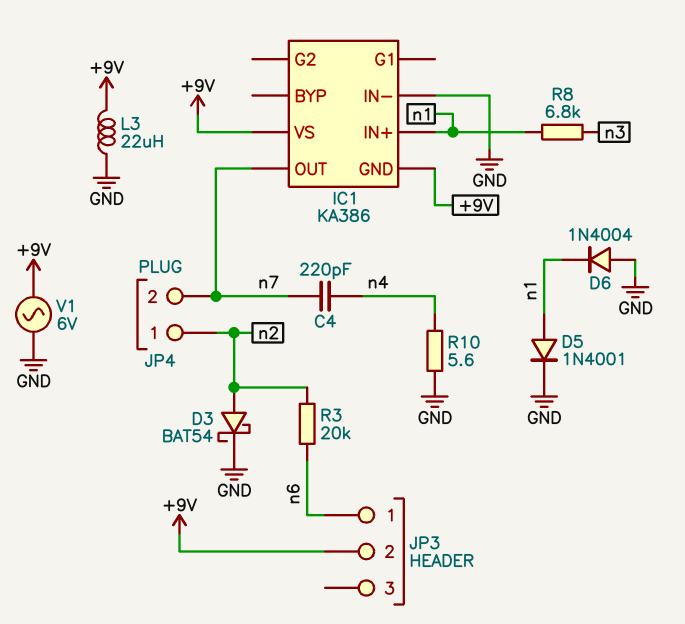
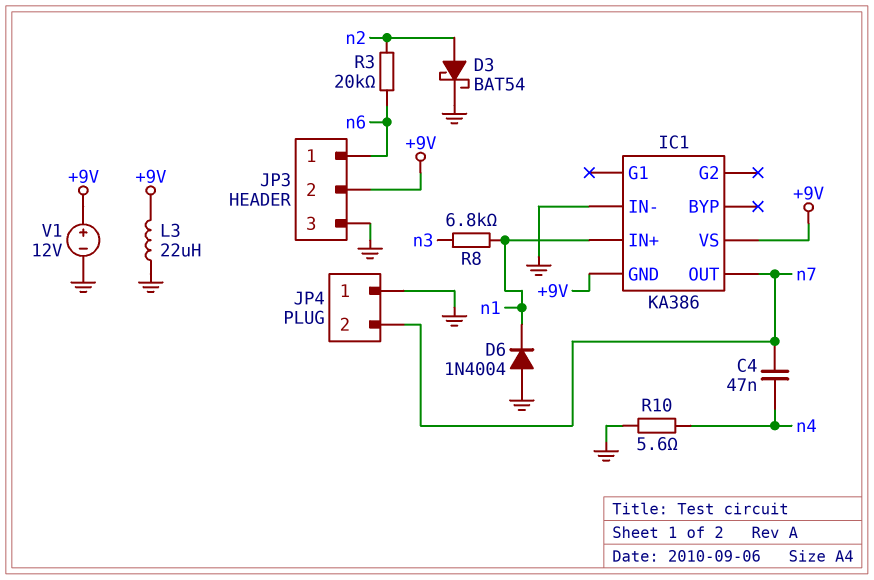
C4: 220pF (n4, n7) -> 47nF (n4, n7)
D5: diode 1N4001 (A n1, K GND) -> none
JP3 pin 3: none -> GND
JP4 pin 1: n2 -> GND
V1: AC 6V (+9V, GND) -> 12V (plus +9V, minus GND)

